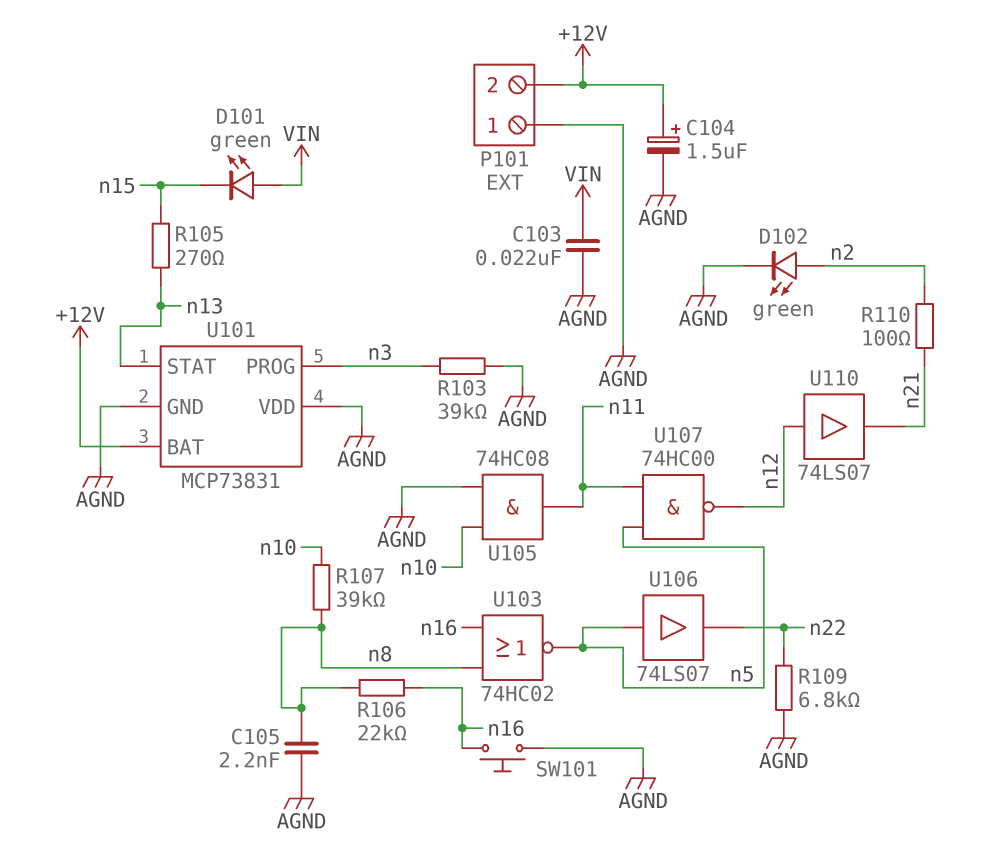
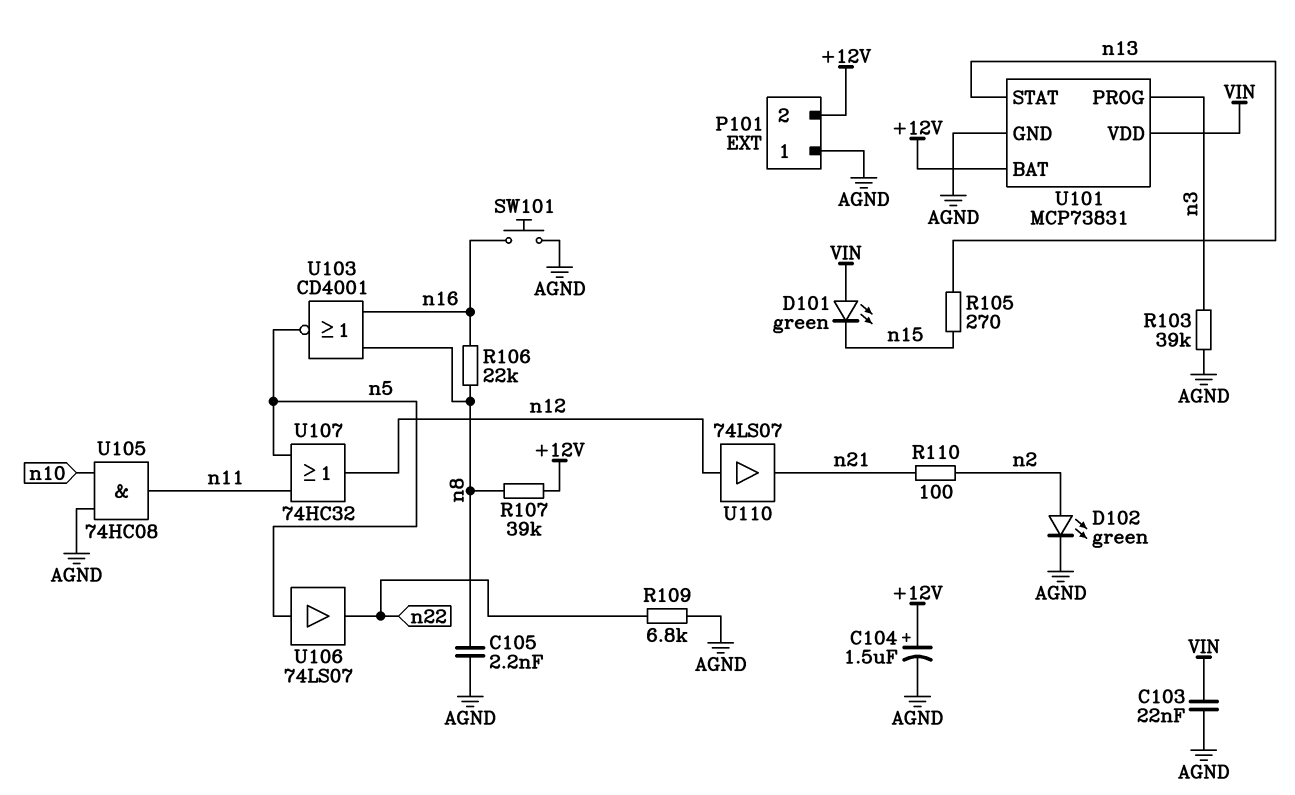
R107: 39k (n8, n10) -> 39k (+12V, n8)
U101 pin VDD: AGND -> VIN
U103: NOR 74HC02 (in n8, in n16, out n5) -> NOR CD4001 (in n8, in n16, out n5)
U107: NAND 74HC00 (in n5, in n11, out n12) -> OR 74HC32 (in n5, in n11, out n12)

